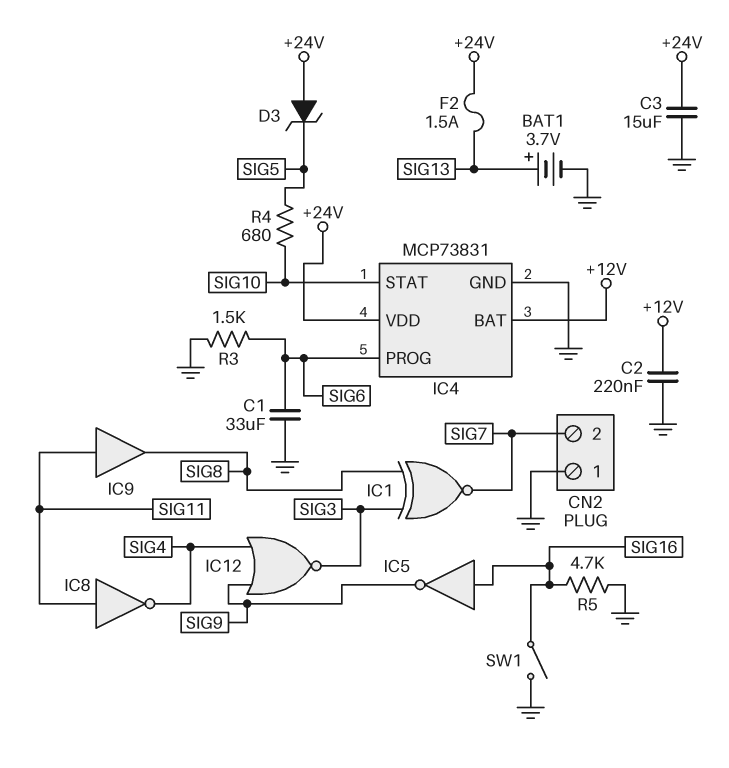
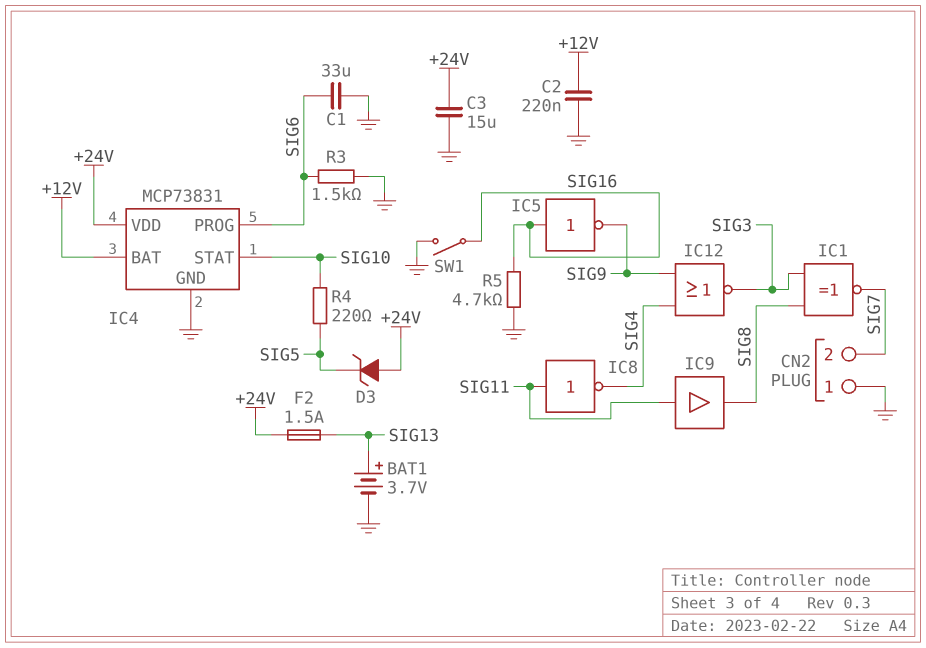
R4: 680 (SIG5, SIG10) -> 220 (SIG5, SIG10)

